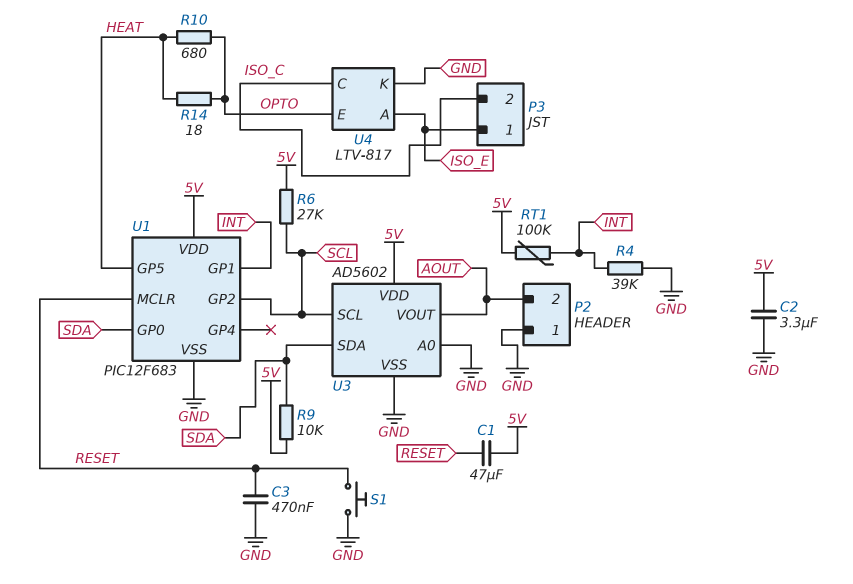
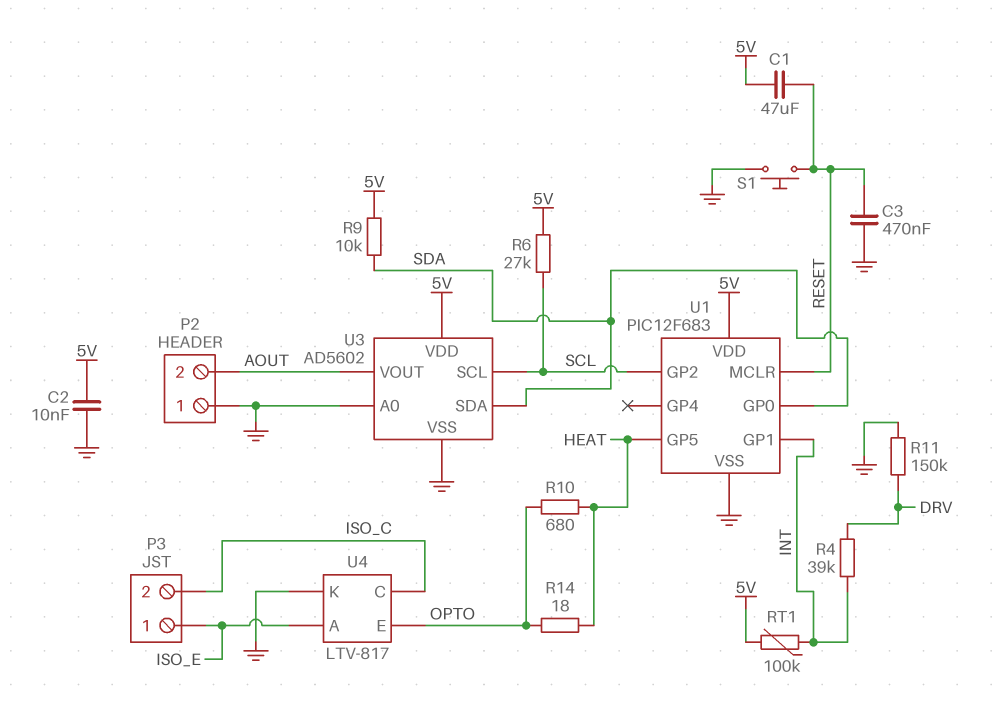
C2: 3.3uF (5V, GND) -> 10nF (5V, GND)
R4: 39k (GND, INT) -> 39k (DRV, INT)
R11: none -> 150k (DRV, GND)

